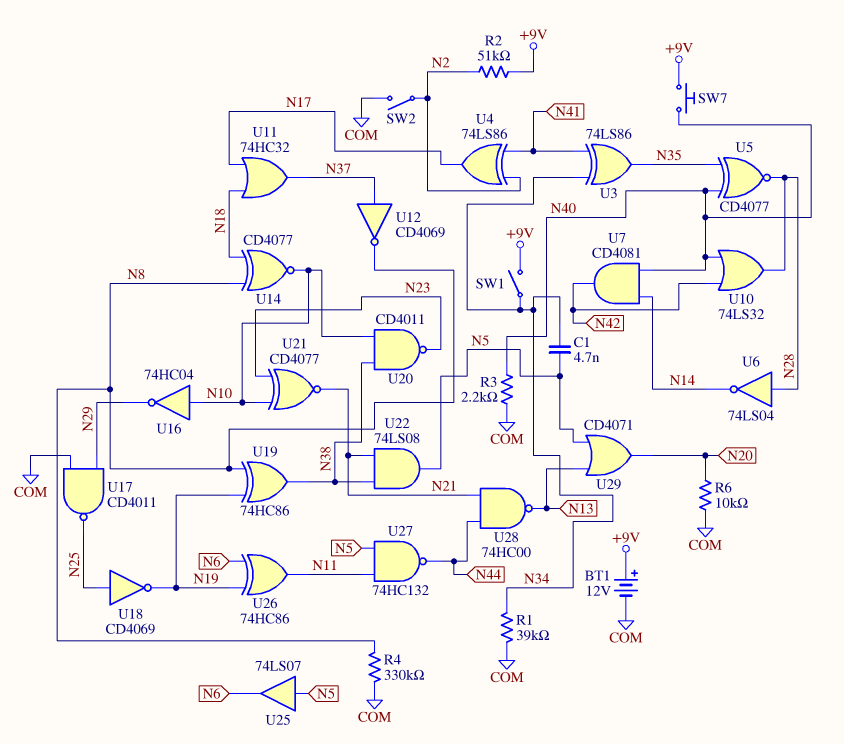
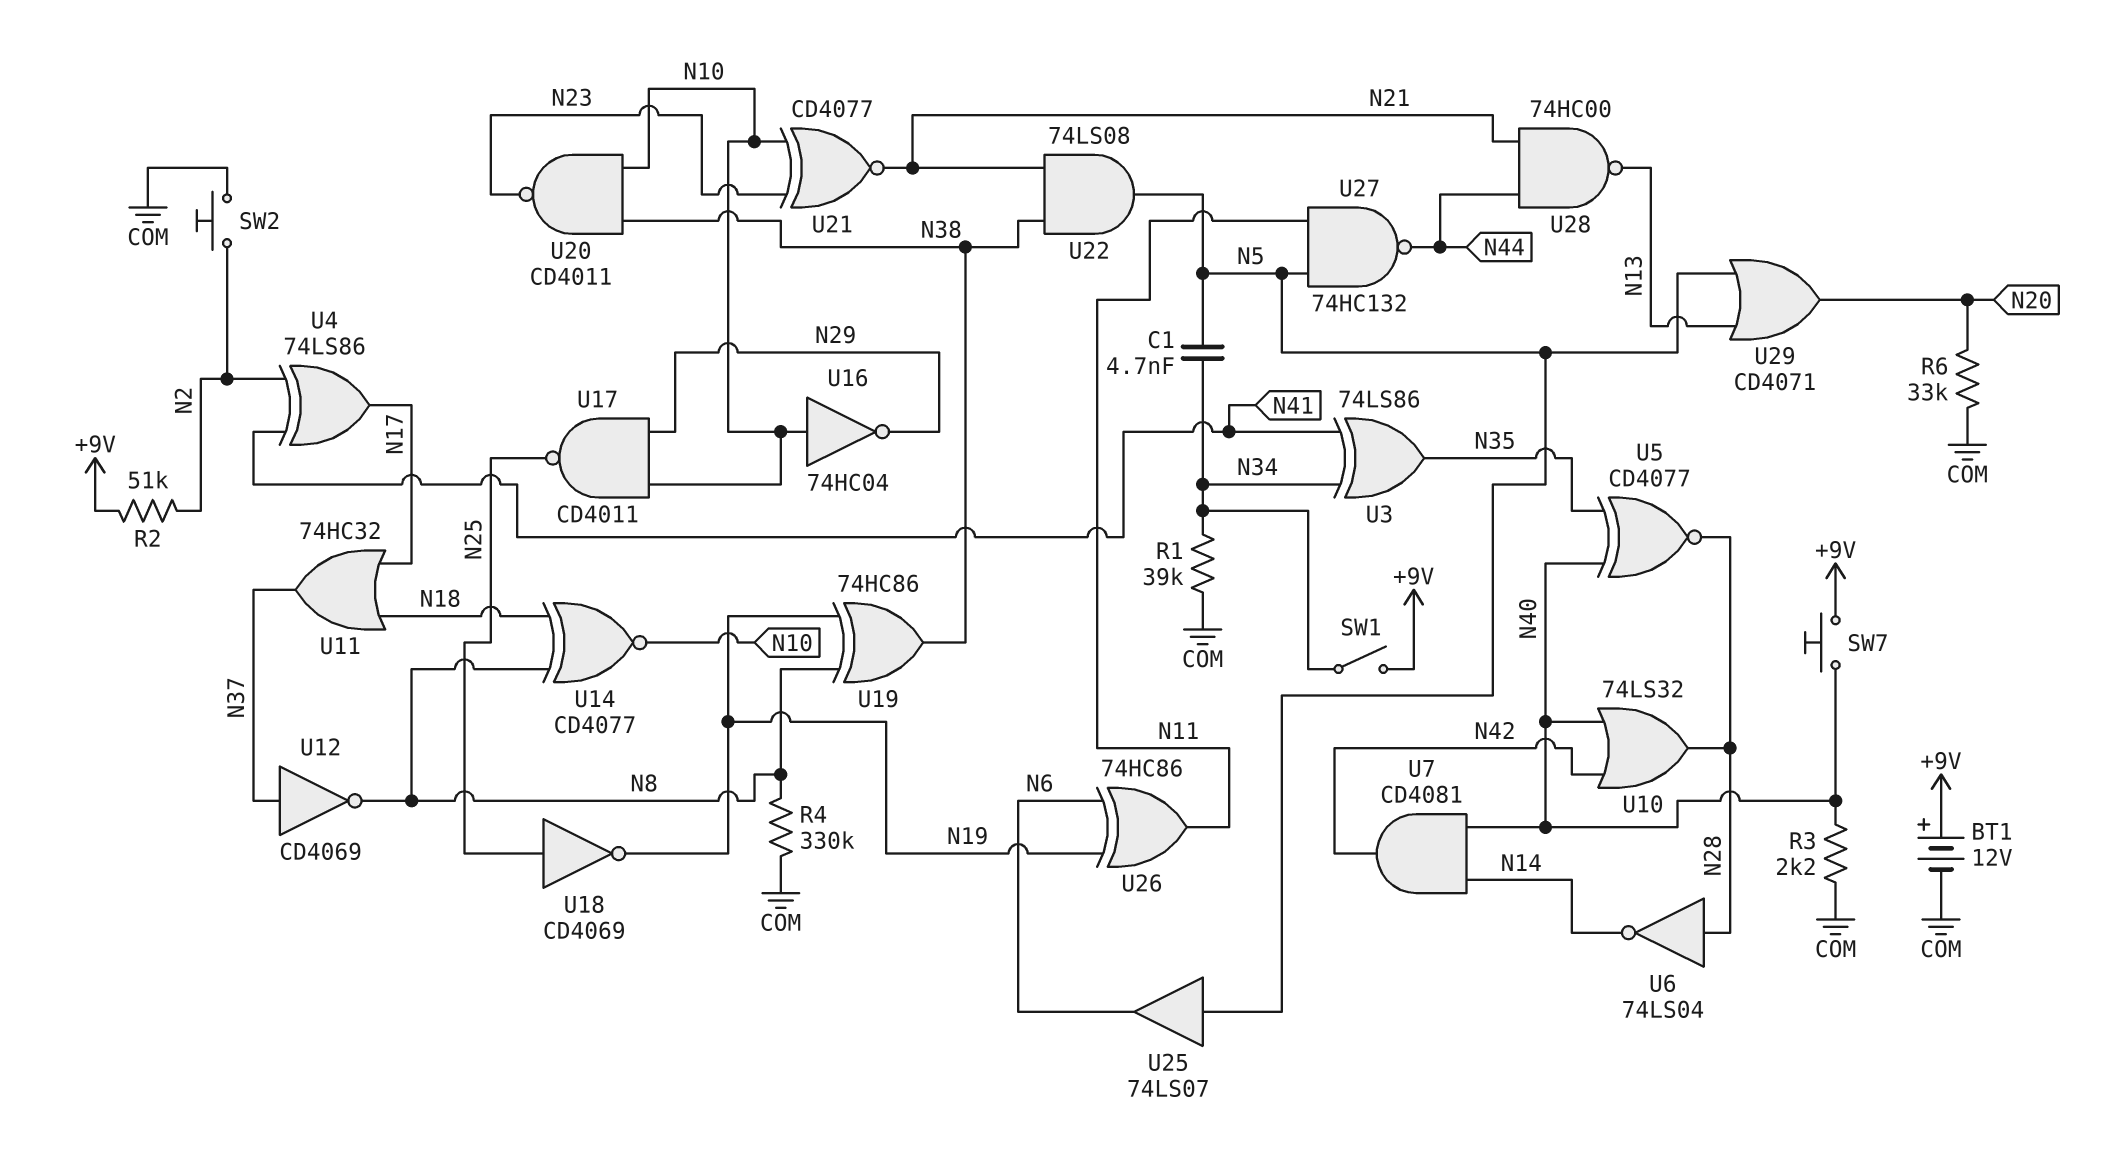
R6: 10k (COM, N20) -> 33k (COM, N20)
SW2: switch (COM, N2) -> button (COM, N2)
U17: NAND CD4011 (in COM, in N29, out N25) -> NAND CD4011 (in N10, in N29, out N25)

